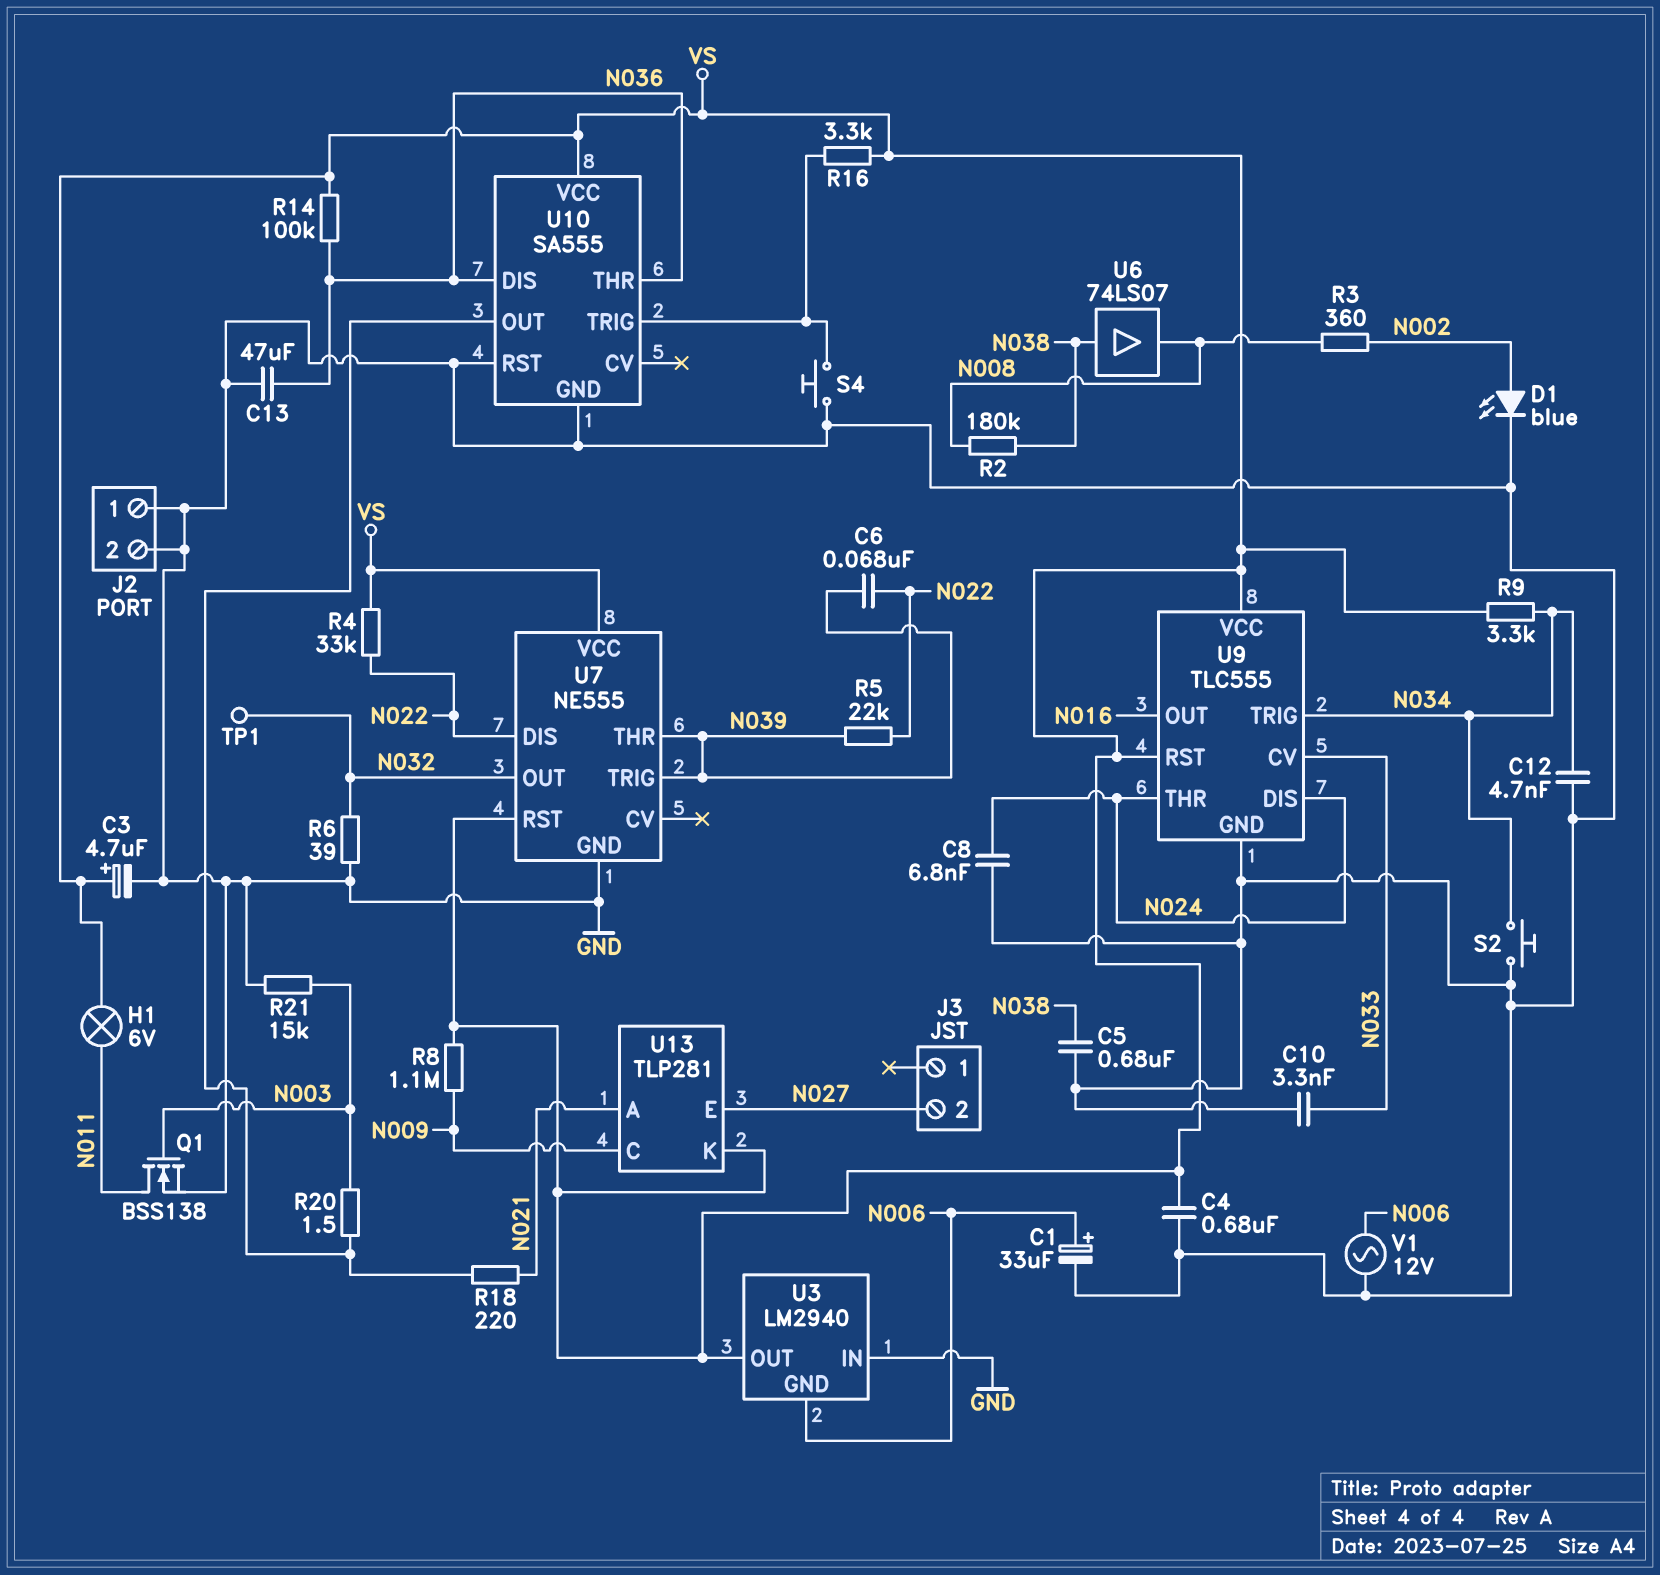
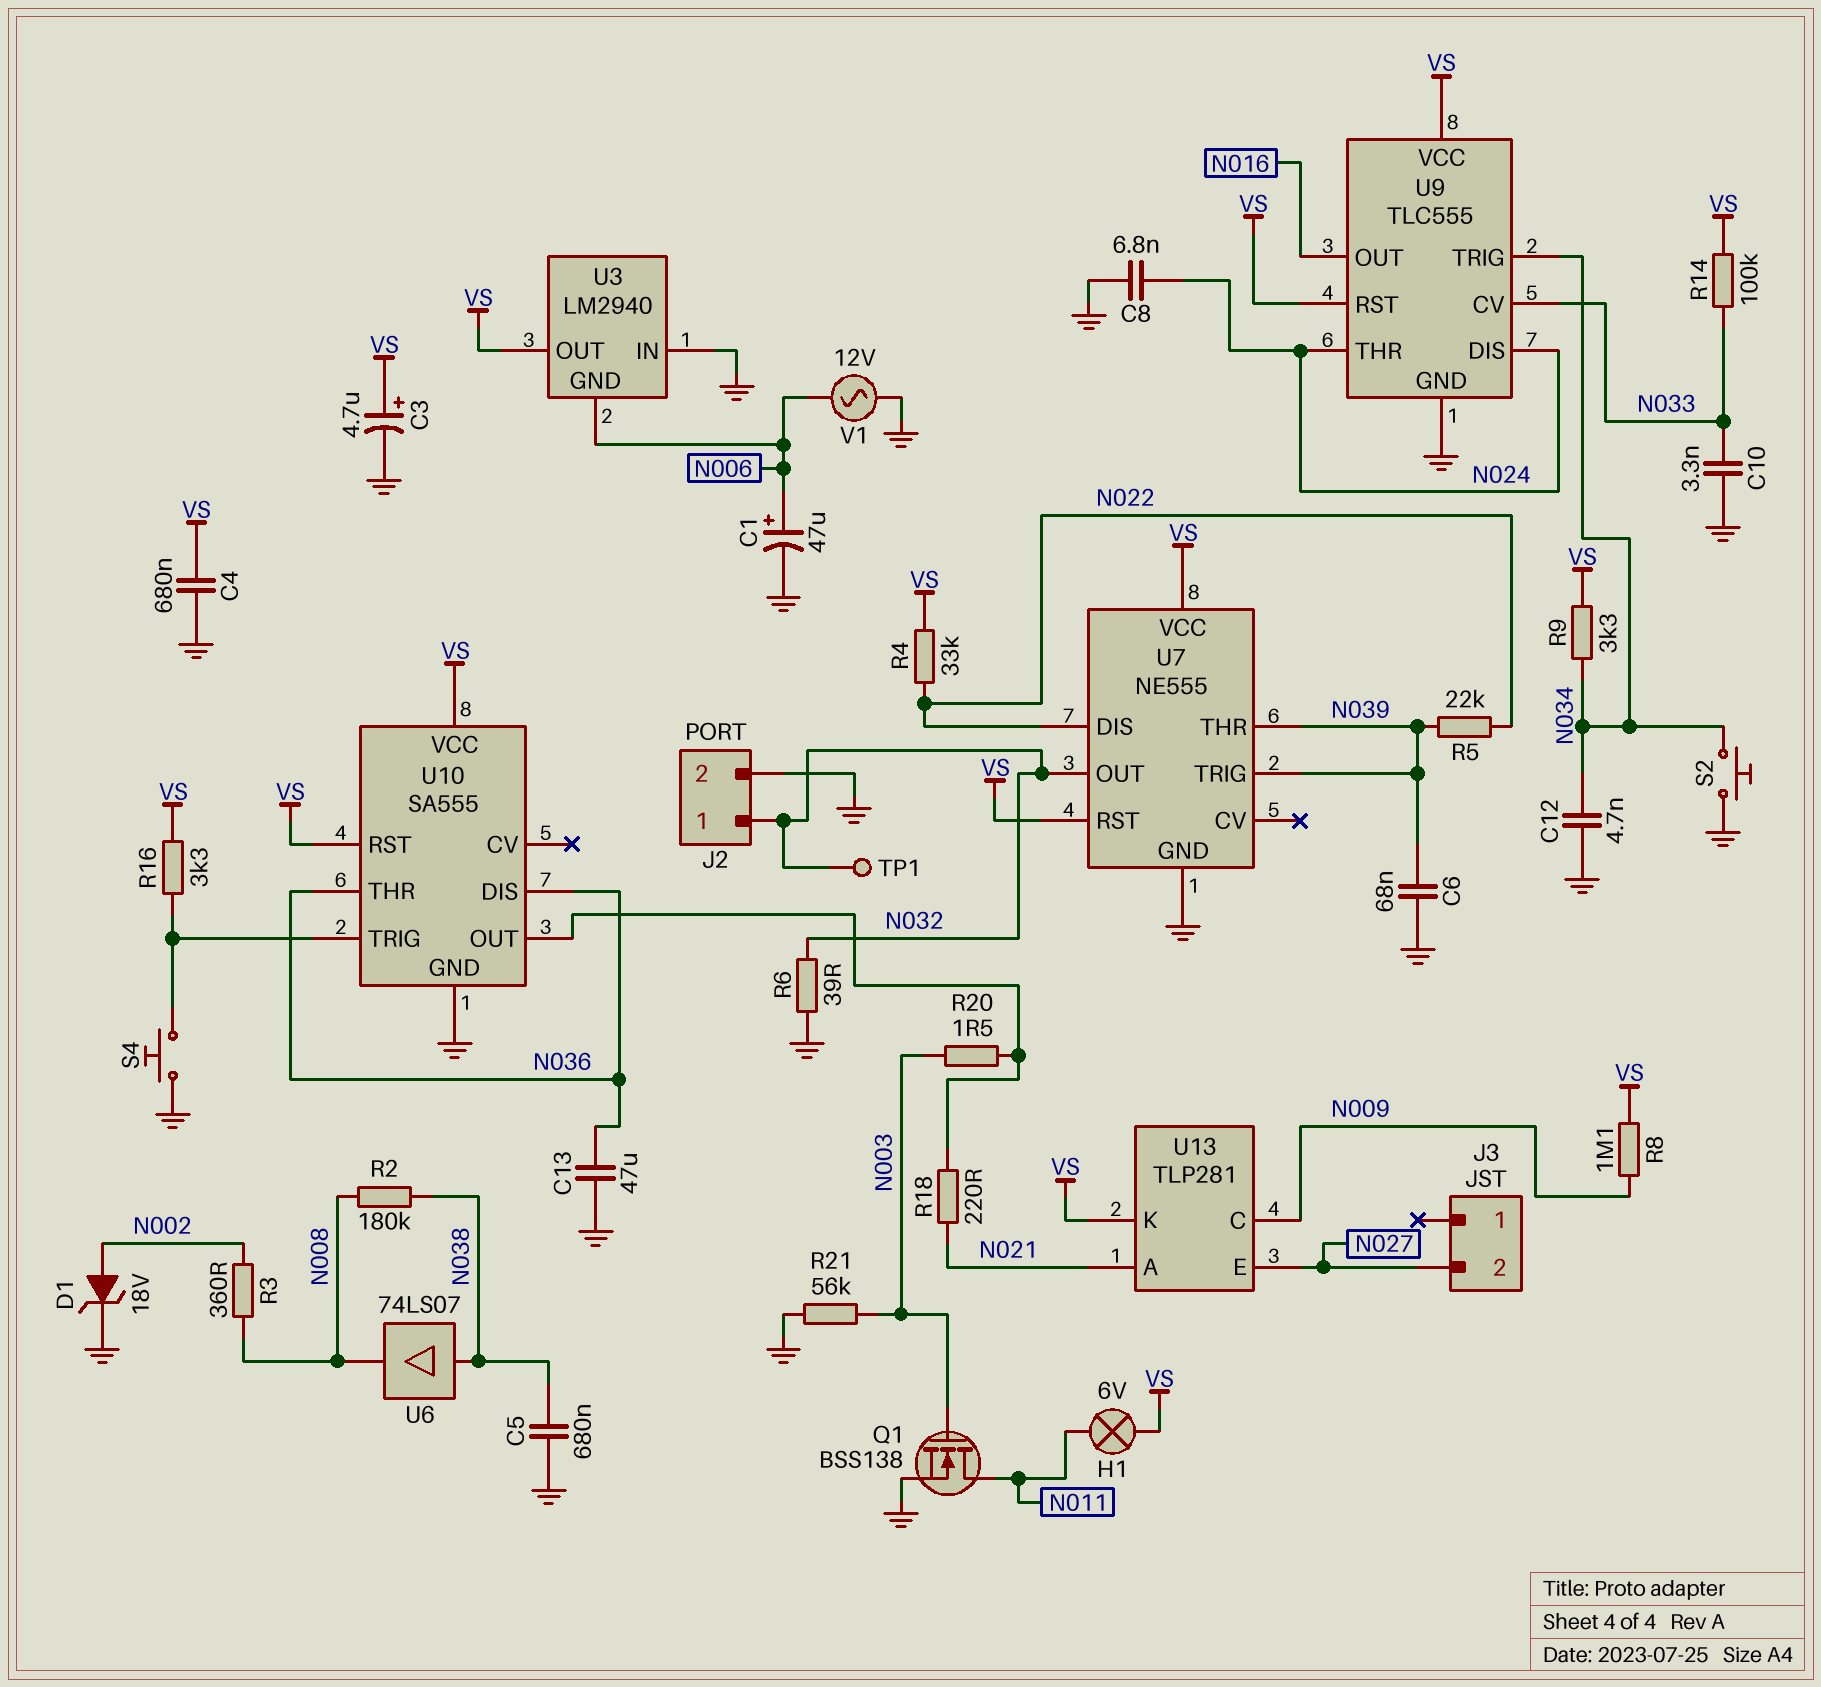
C1: 33uF (plus N006, minus GND) -> 47uF (plus N006, minus GND)
C6: 68nF (N022, N039) -> 68nF (GND, N039)
D1: LED blue (A N002, K GND) -> zener 18V (A N002, K GND)
J2 pin 1: GND -> N032
R14: 100k (N036, VS) -> 100k (N033, VS)
R21: 15k (GND, N003) -> 56k (GND, N003)
U10 pin RST: GND -> VS

